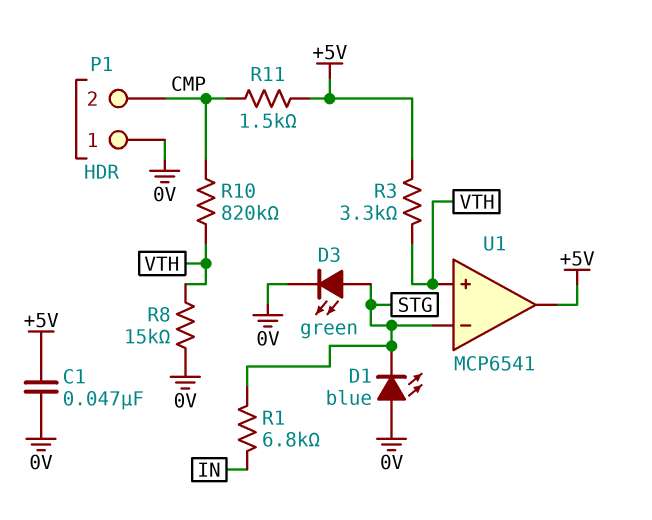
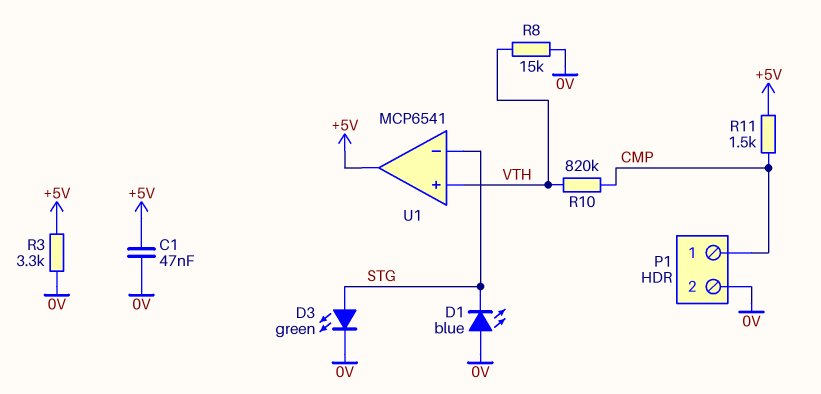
P1 pin 1: 0V -> CMP
P1 pin 2: CMP -> 0V
R1: 6.8k (IN, STG) -> none
R3: 3.3k (+5V, VTH) -> 3.3k (+5V, 0V)

